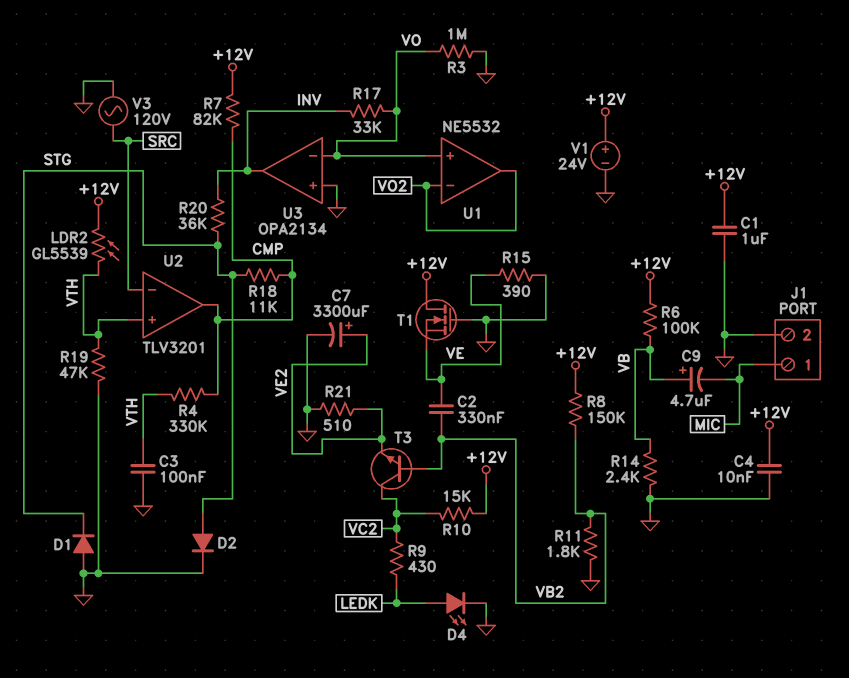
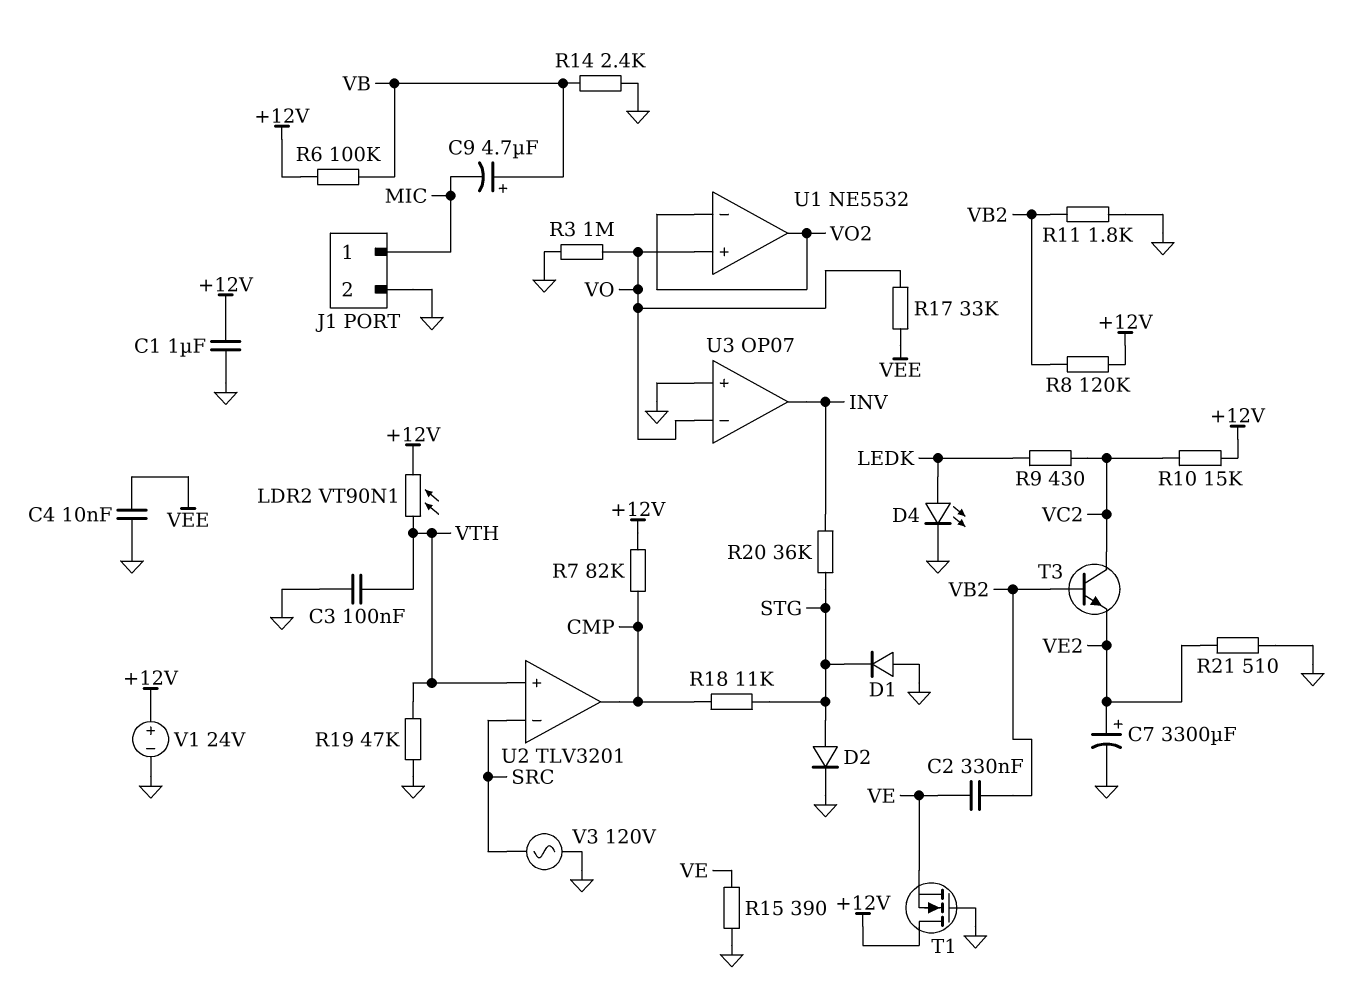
C4: 10nF (+12V, GND) -> 10nF (GND, VEE)
LDR2: GL5539 (+12V, VTH) -> VT90N1 (+12V, VTH)
R4: 330k (CMP, VTH) -> none
R8: 150k (+12V, VB2) -> 120k (+12V, VB2)
R17: 33k (INV, VO) -> 33k (VEE, VO)
U3: OPA2134 -> OP07

